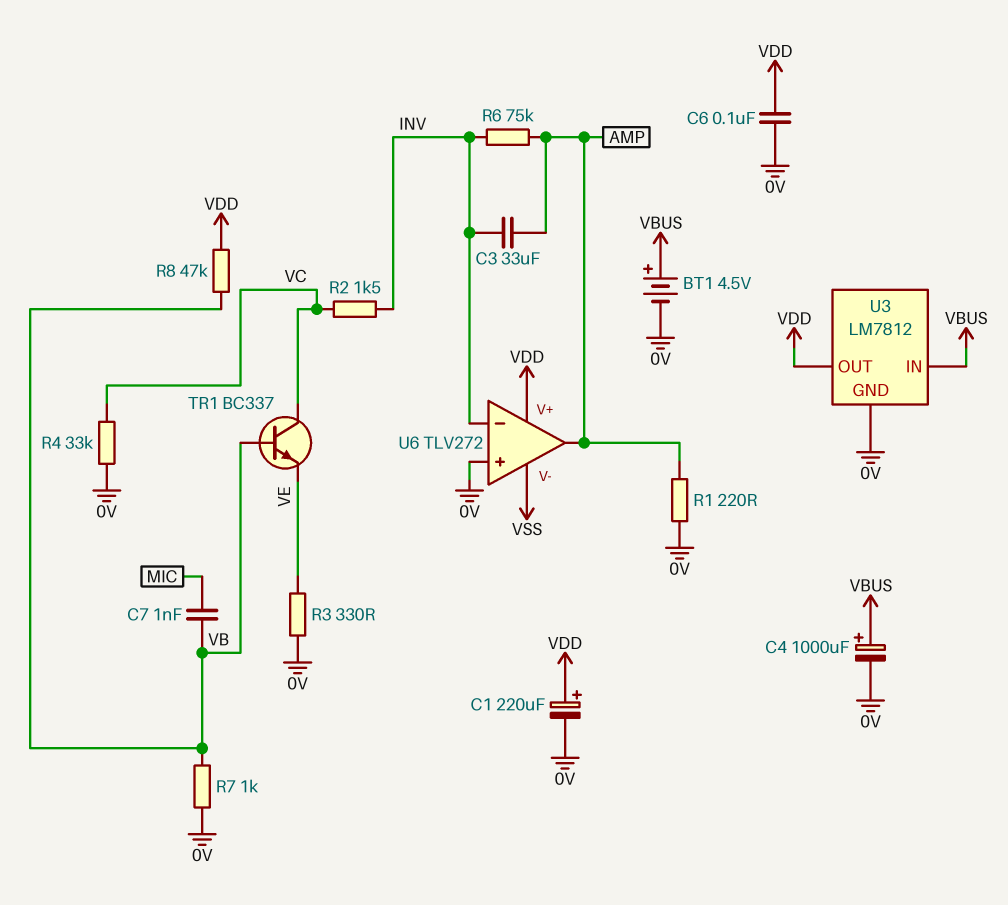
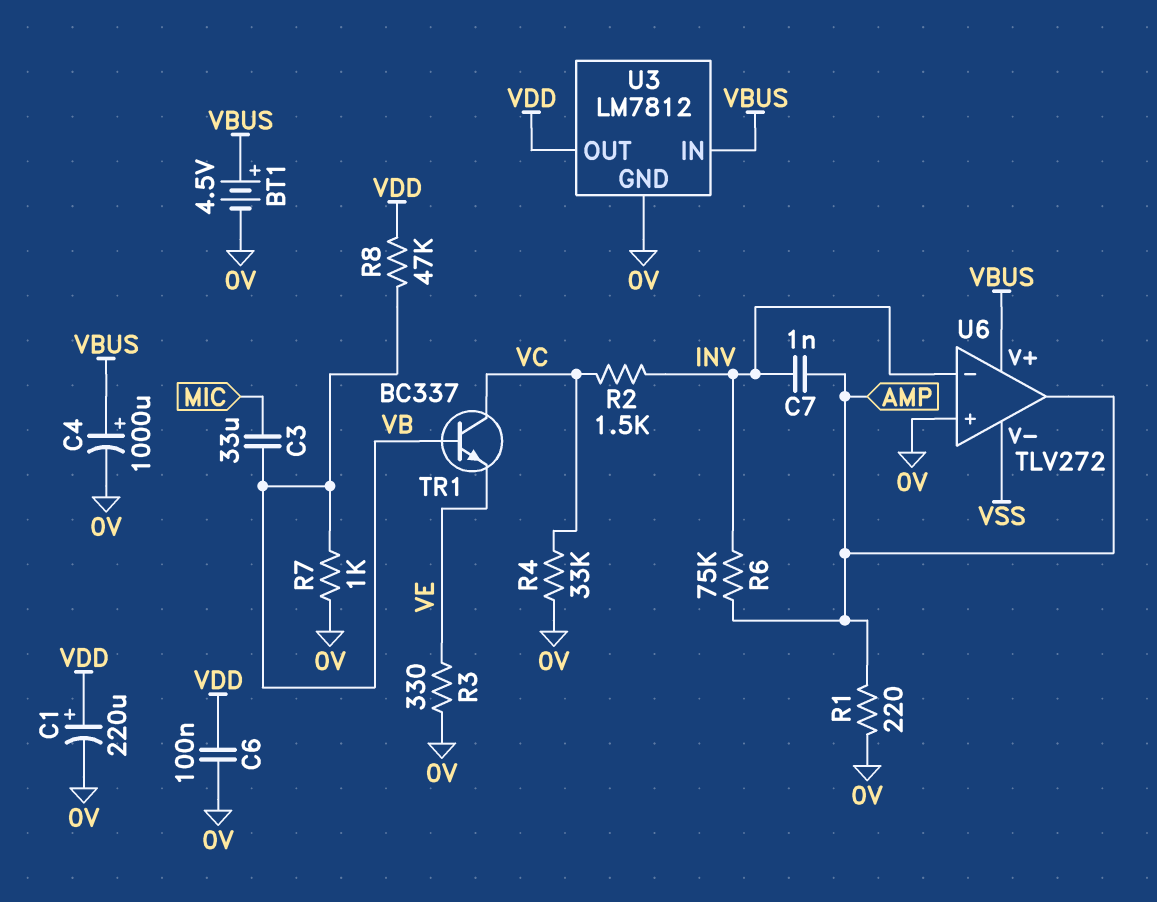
C3: 33uF (AMP, INV) -> 33uF (MIC, VB)
C7: 1nF (MIC, VB) -> 1nF (AMP, INV)
U6 pin V+: VDD -> VBUS

